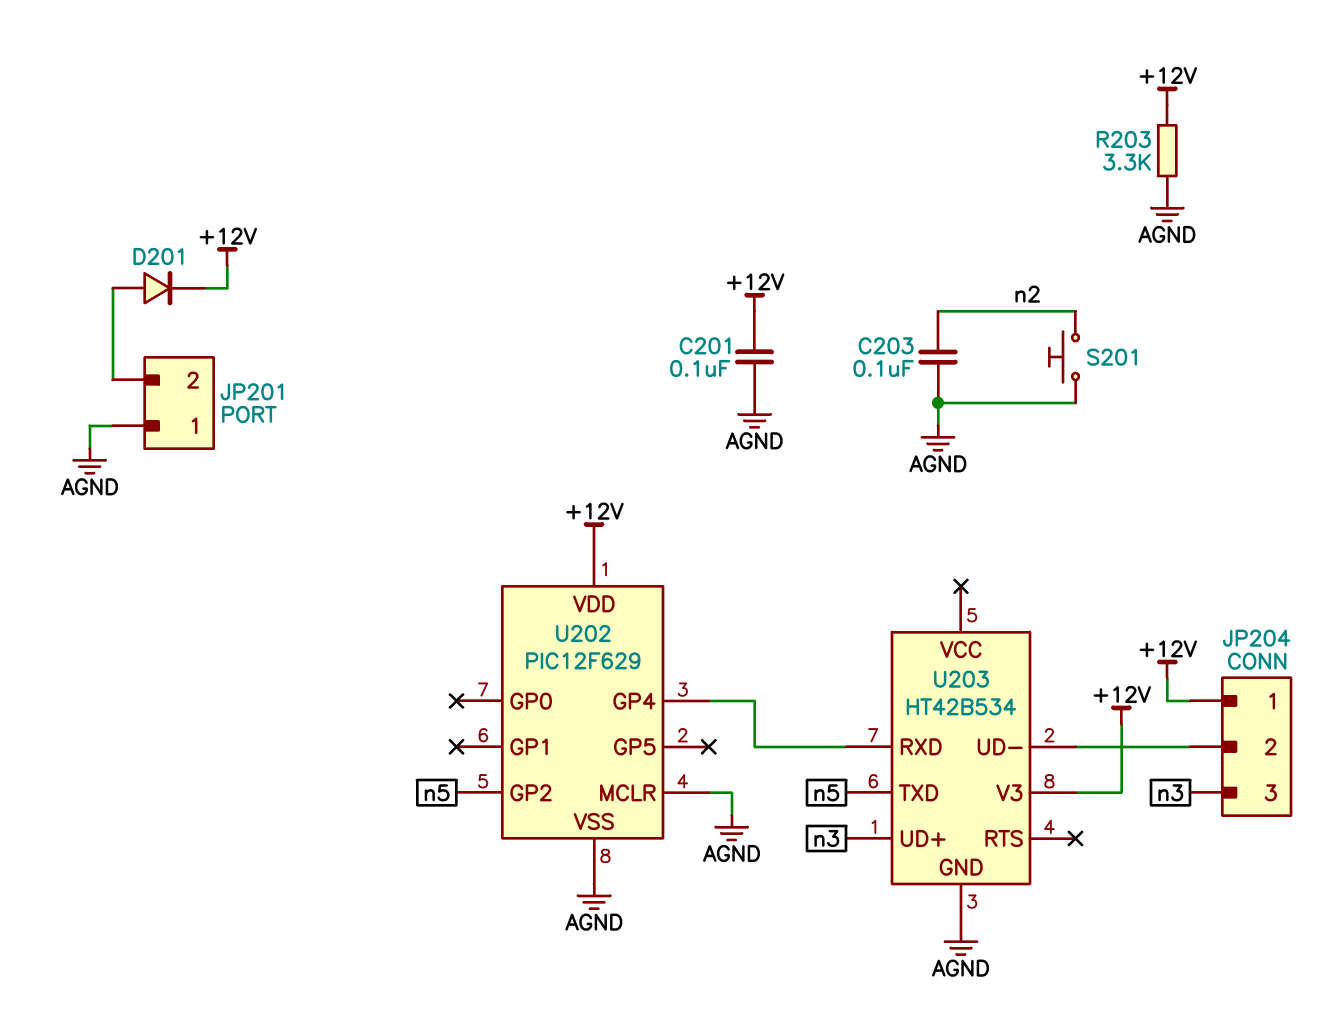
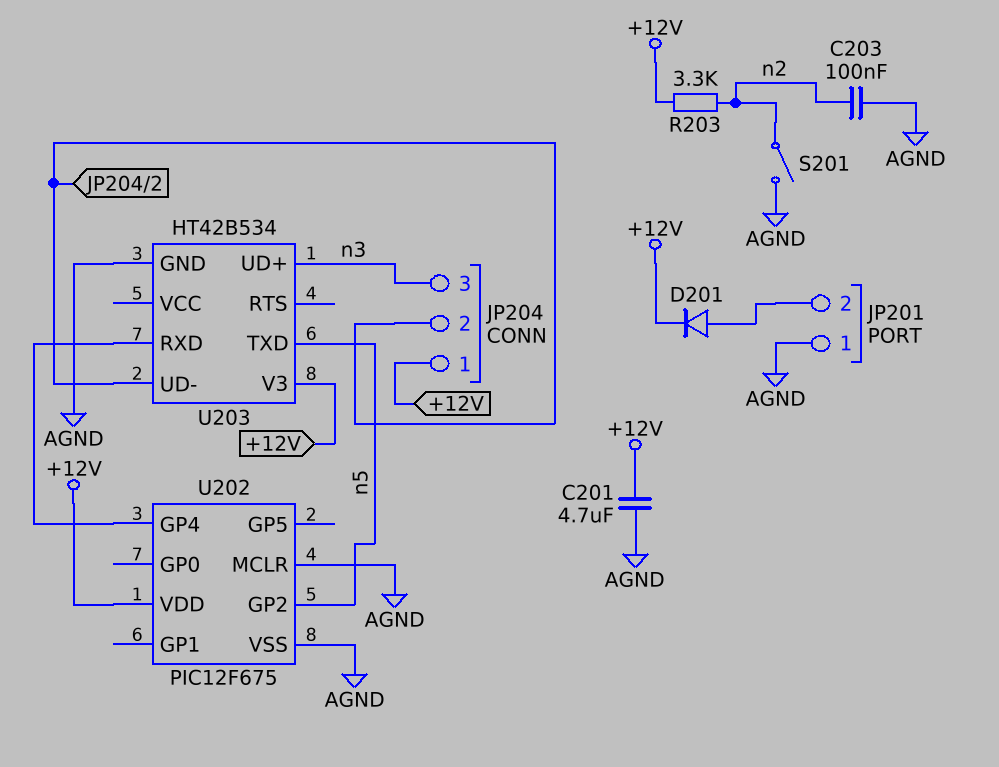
C201: 100nF (+12V, AGND) -> 4.7uF (+12V, AGND)
R203: 3.3k (+12V, AGND) -> 3.3k (+12V, n2)
S201: button (AGND, n2) -> switch (AGND, n2)
U202: PIC12F629 -> PIC12F675

